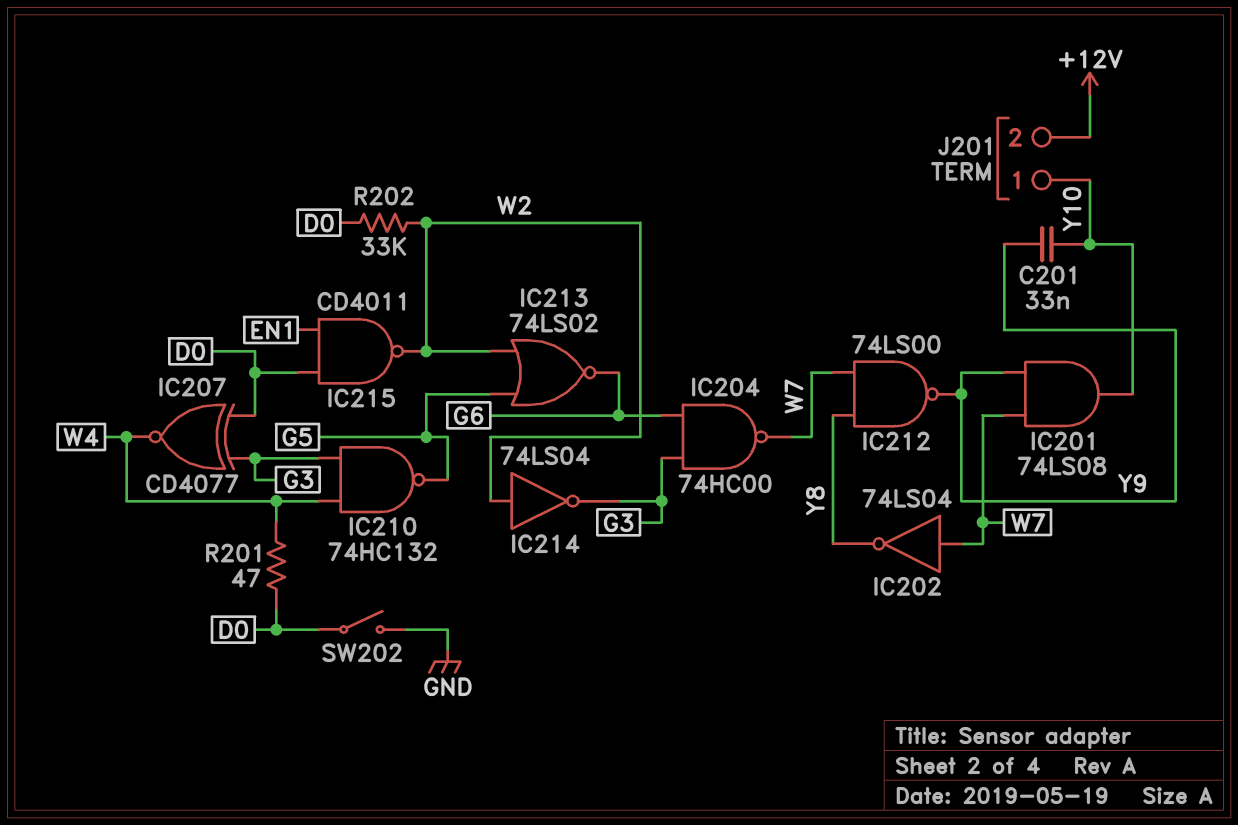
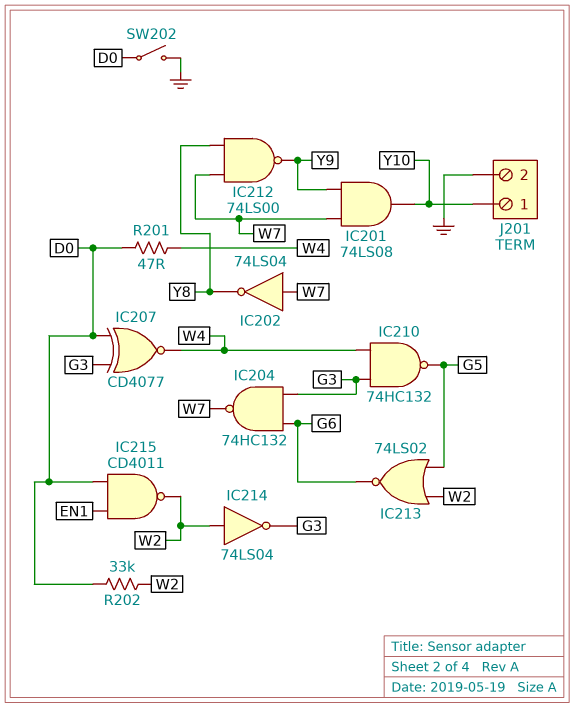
C201: 33nF (Y9, Y10) -> none
IC204: NAND 74HC00 (in G3, in G6, out W7) -> NAND 74HC132 (in G3, in G6, out W7)
J201 pin 2: +12V -> GND

